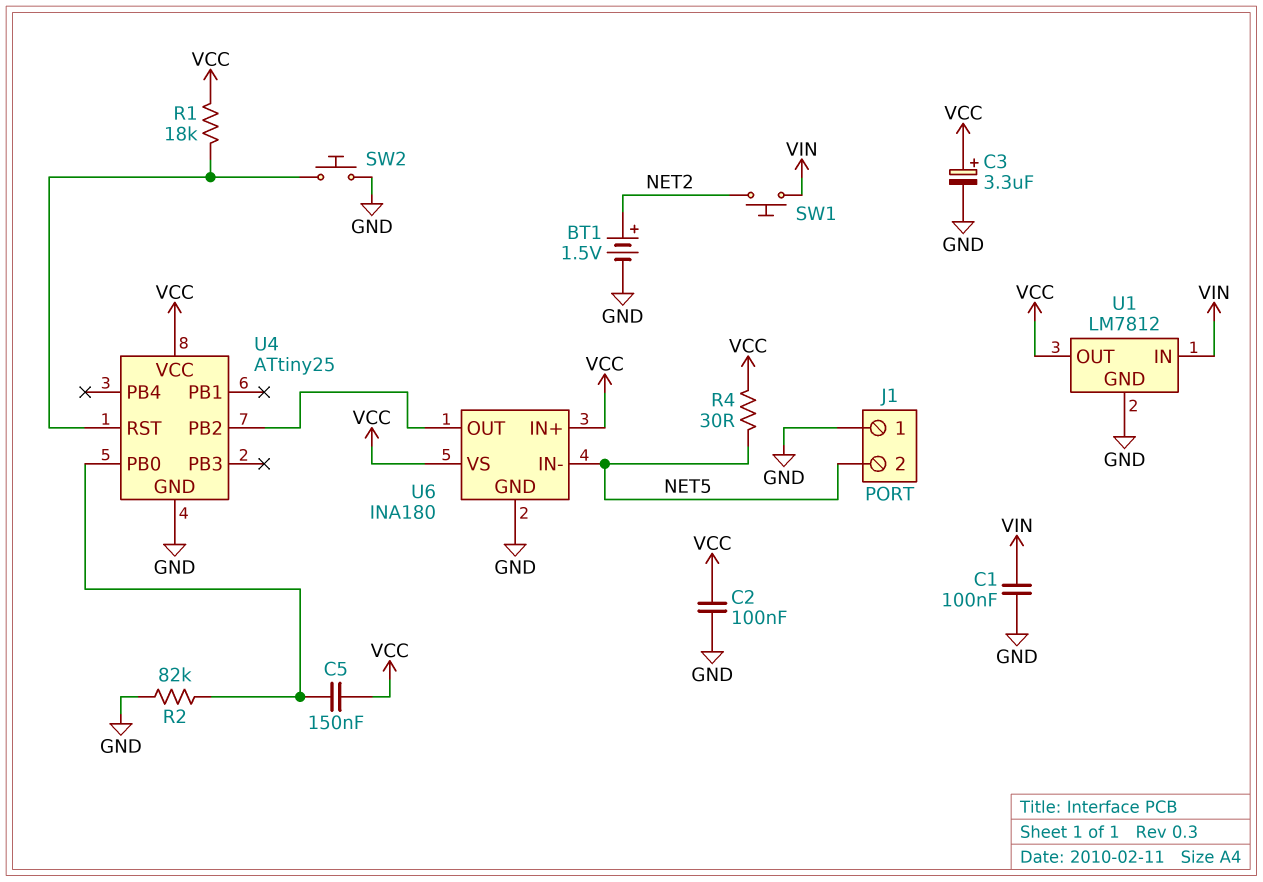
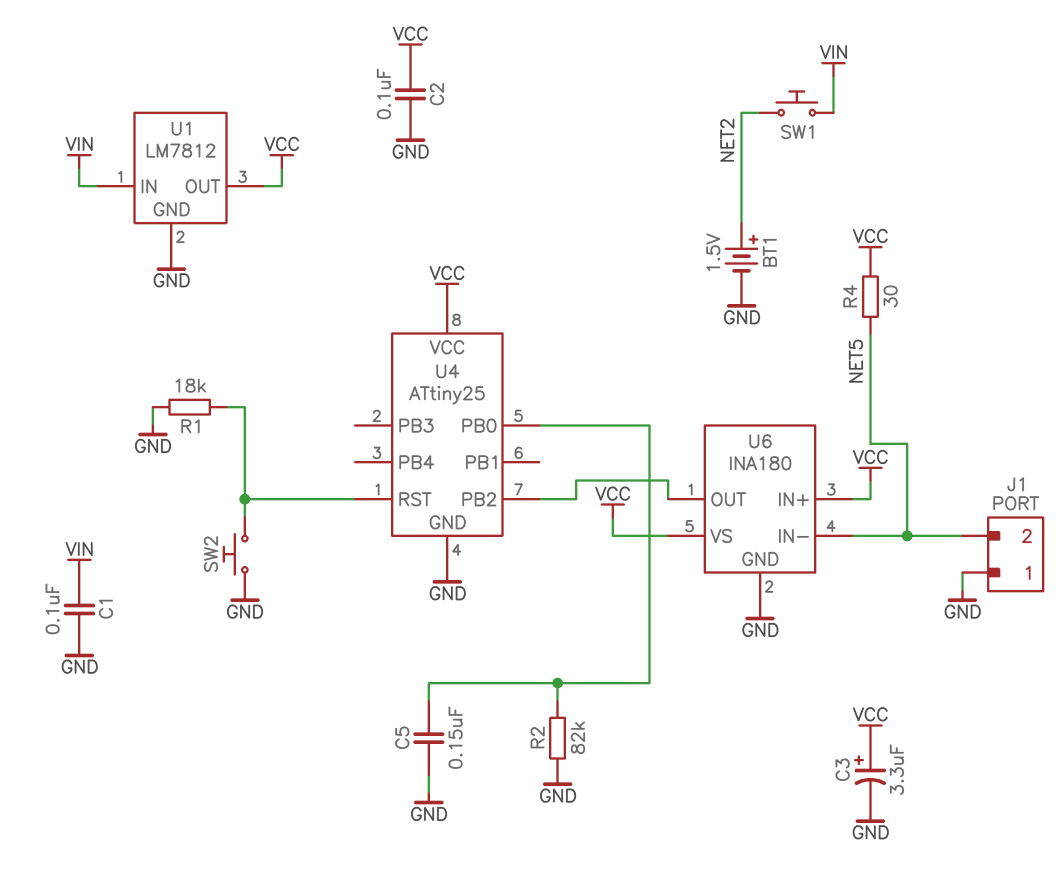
C5: 150nF (U4/PB0, VCC) -> 150nF (GND, U4/PB0)
R1: 18k (U4/RST, VCC) -> 18k (GND, U4/RST)

